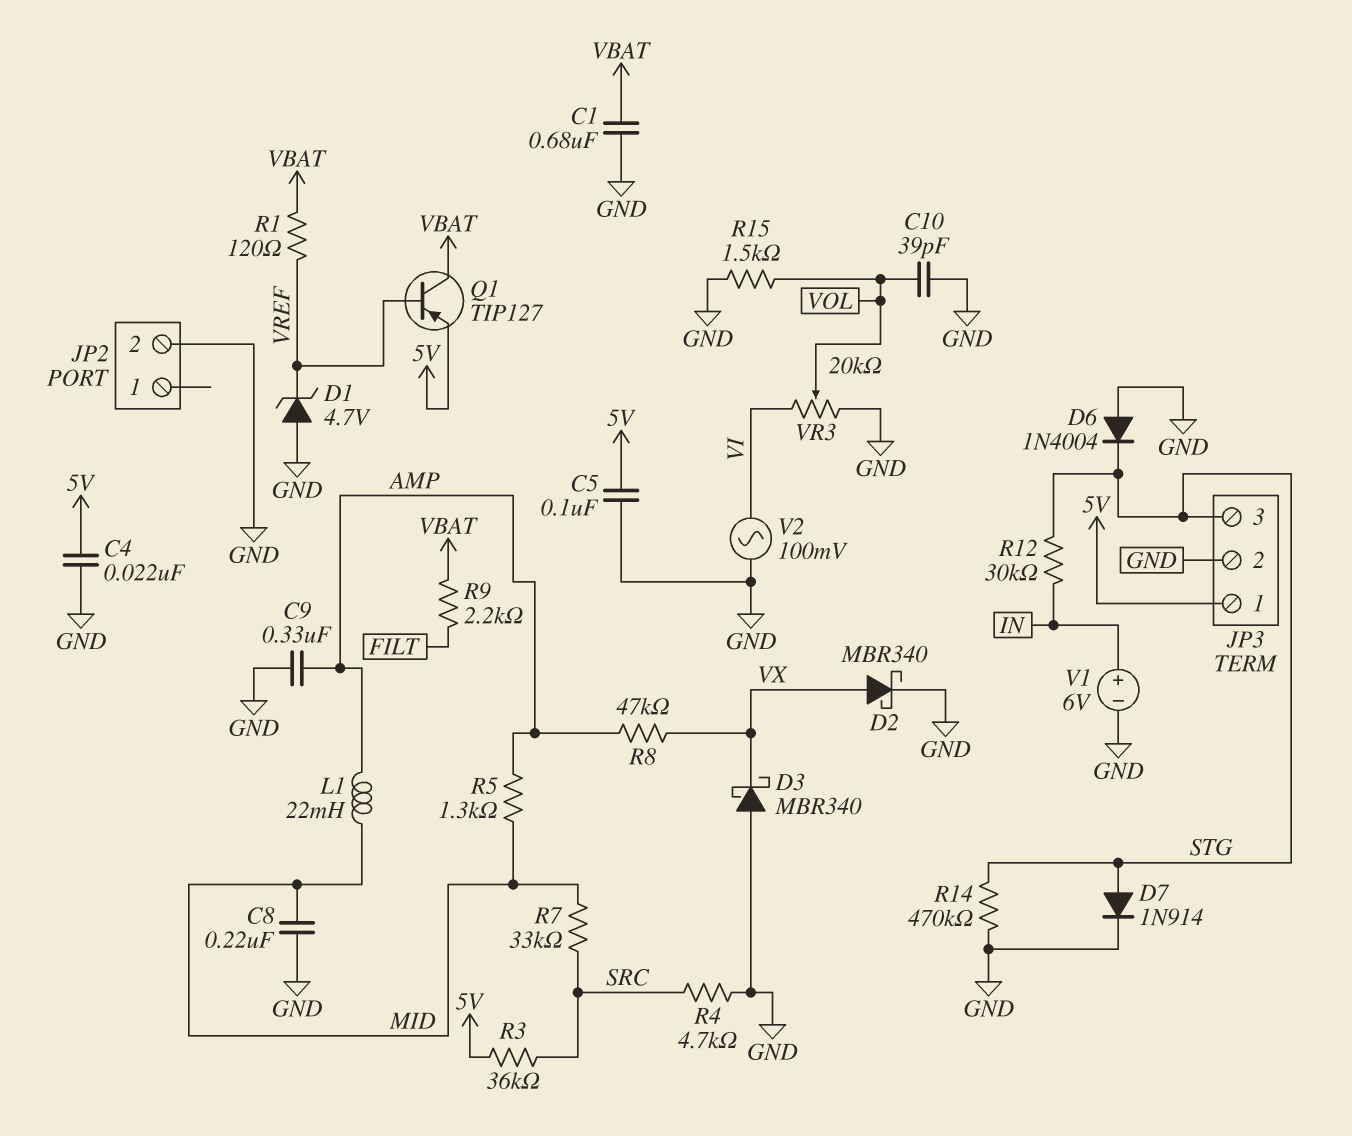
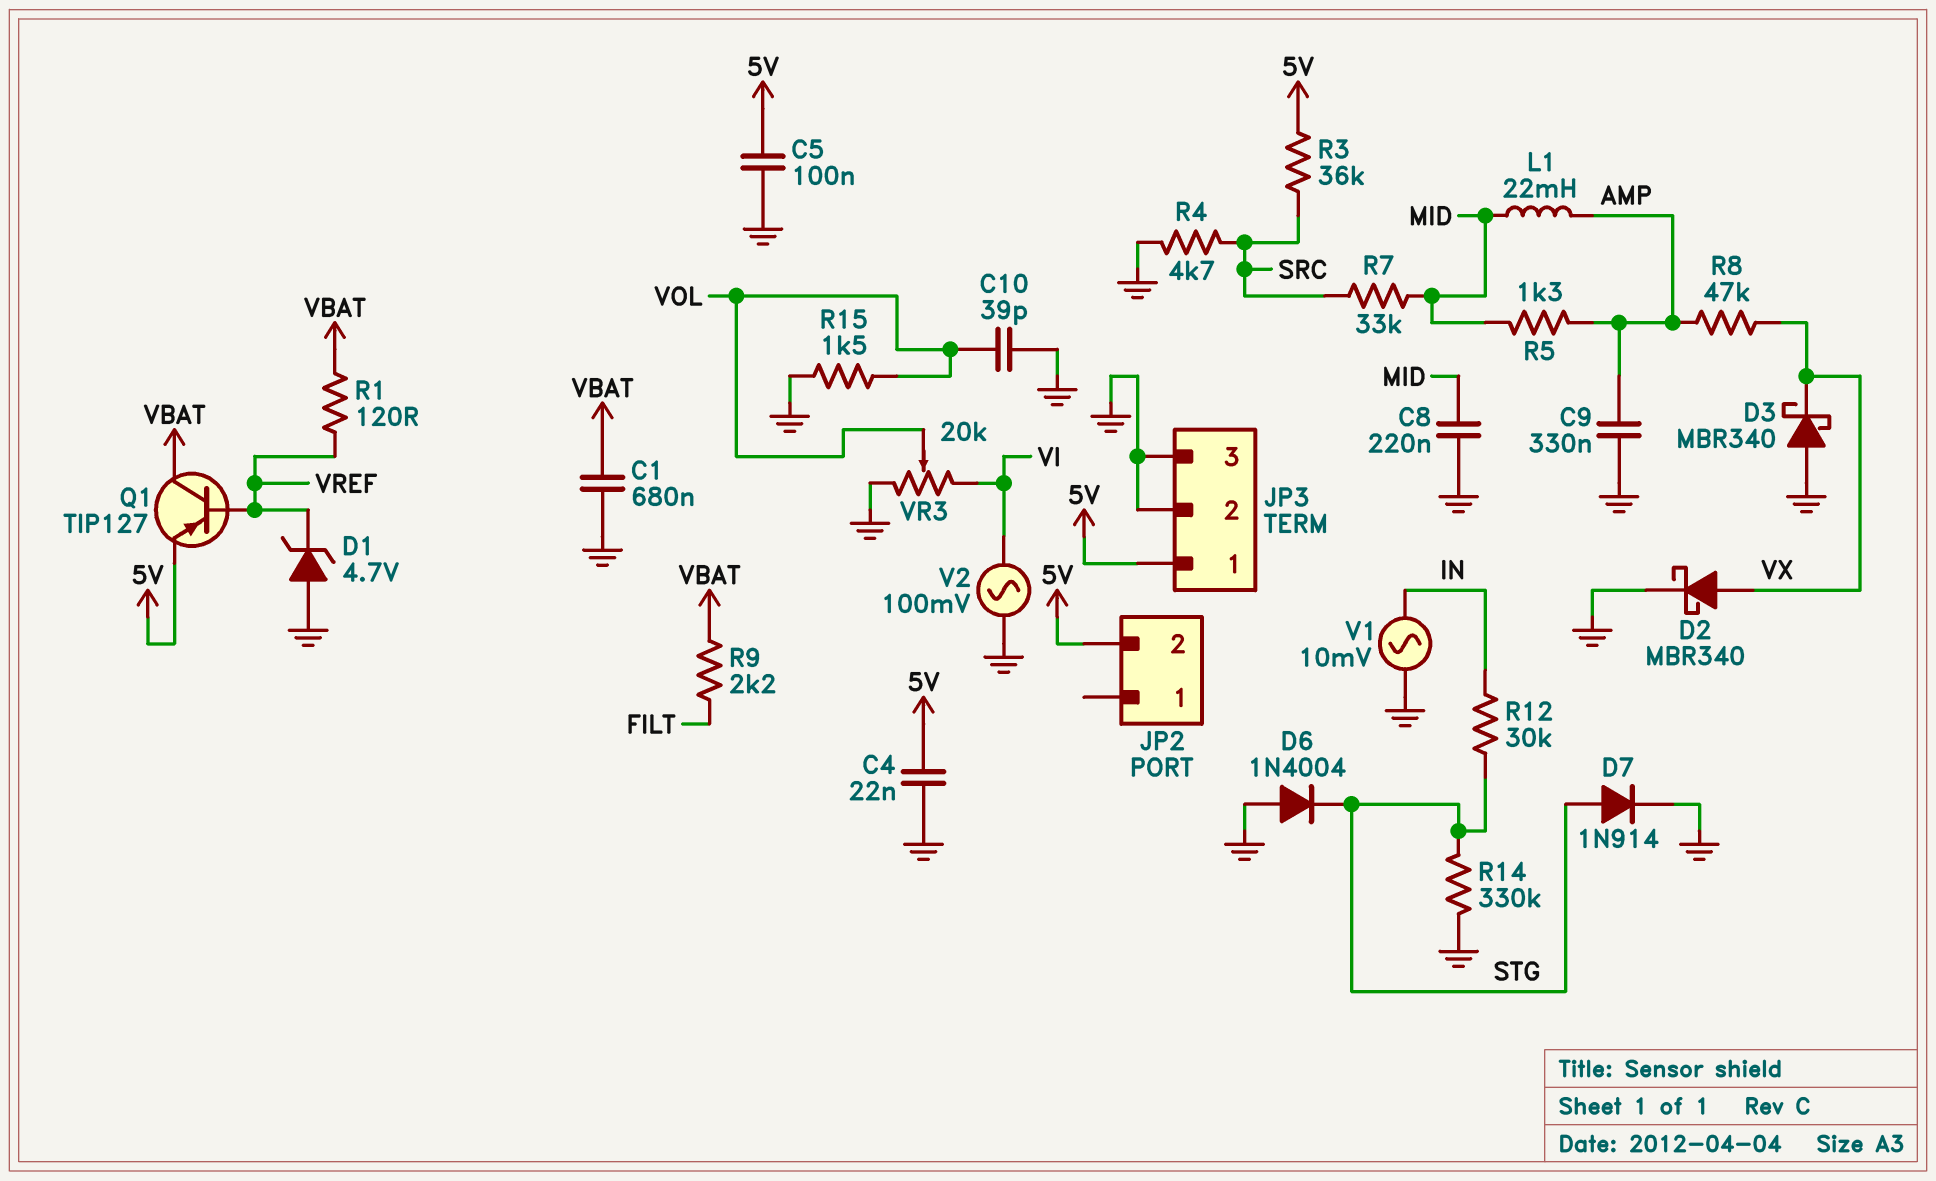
JP2 pin 2: GND -> 5V
JP3 pin 3: STG -> GND
R14: 470k (GND, STG) -> 330k (GND, STG)
V1: 6V (plus IN, minus GND) -> AC 10mV (GND, IN)

